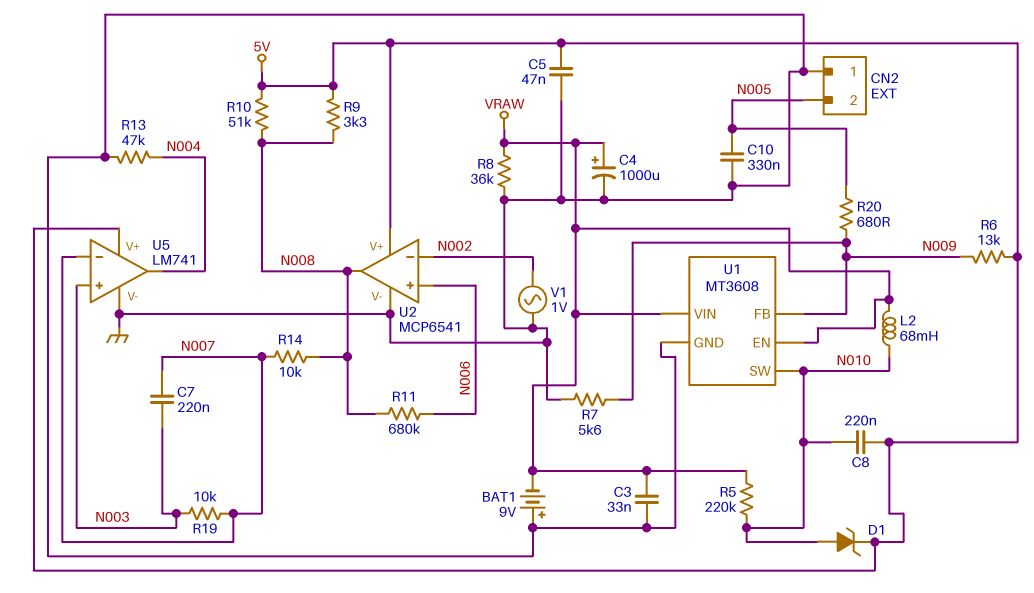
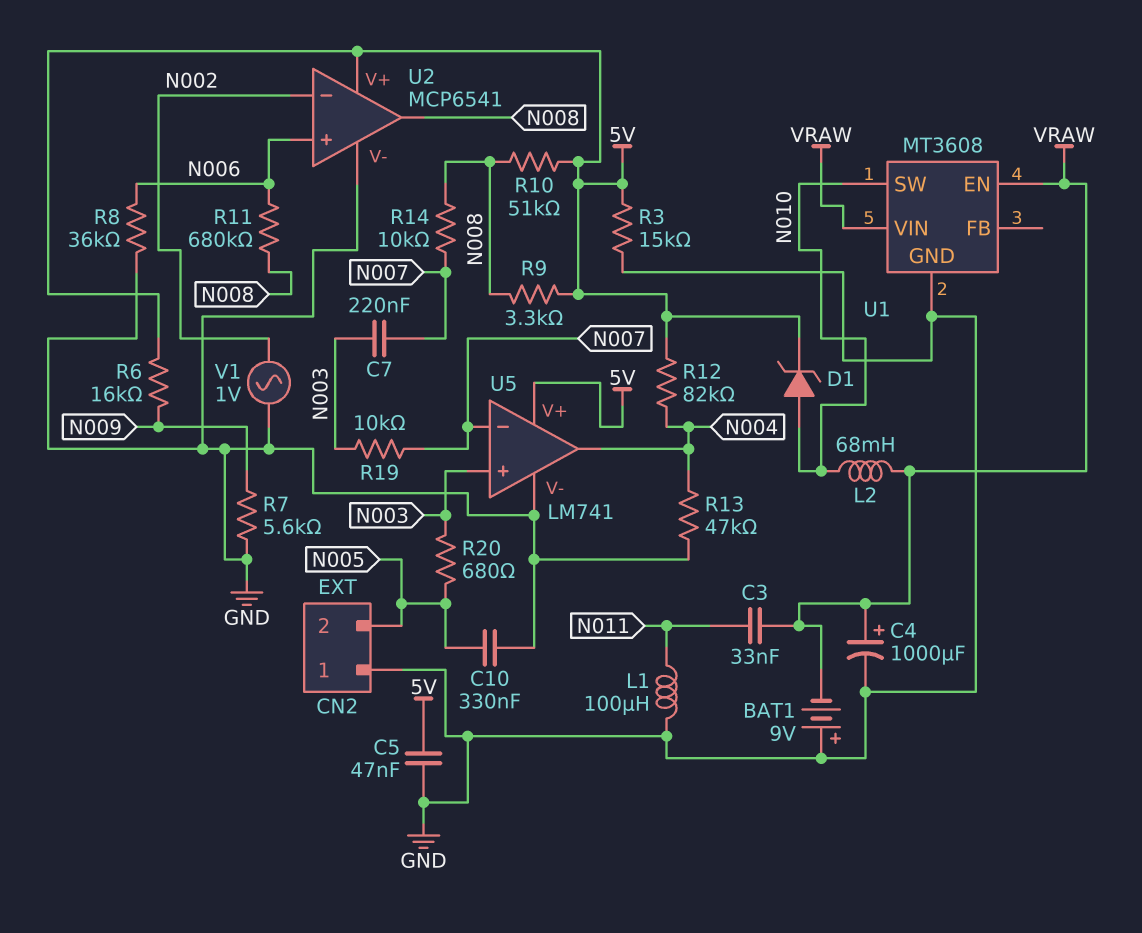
C3: 33nF (GND, VRAW) -> 33nF (N011, VRAW)
C8: 220nF (5V, N010) -> none
L1: none -> 100uH (GND, N011)
R3: none -> 15k (5V, GND)
R5: 220k (N010, VRAW) -> none
R6: 13k (5V, N009) -> 16k (5V, N009)
R8: 36k (GND, VRAW) -> 36k (GND, N006)
R12: none -> 82k (5V, N004)
R20: 680 (N005, N009) -> 680 (N003, N005)
U1 pin FB: N009 -> none

